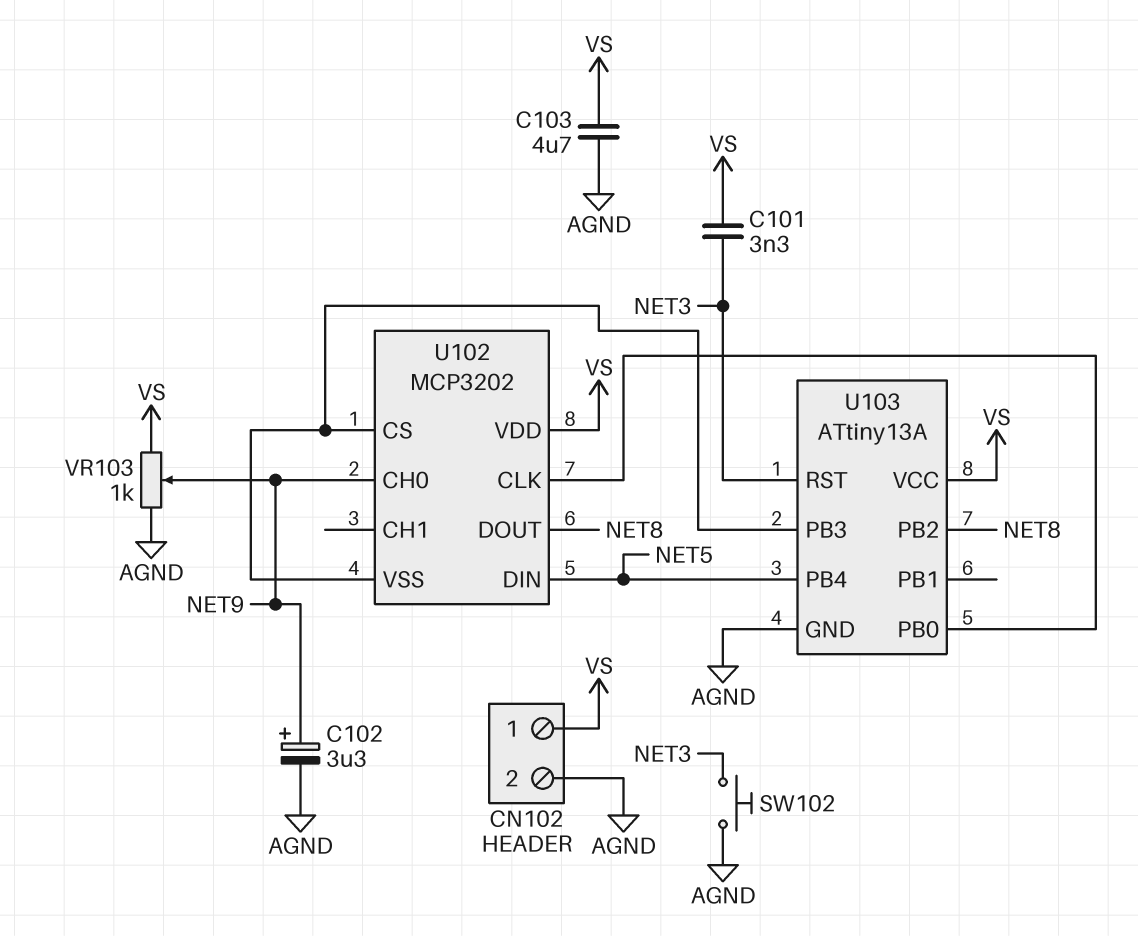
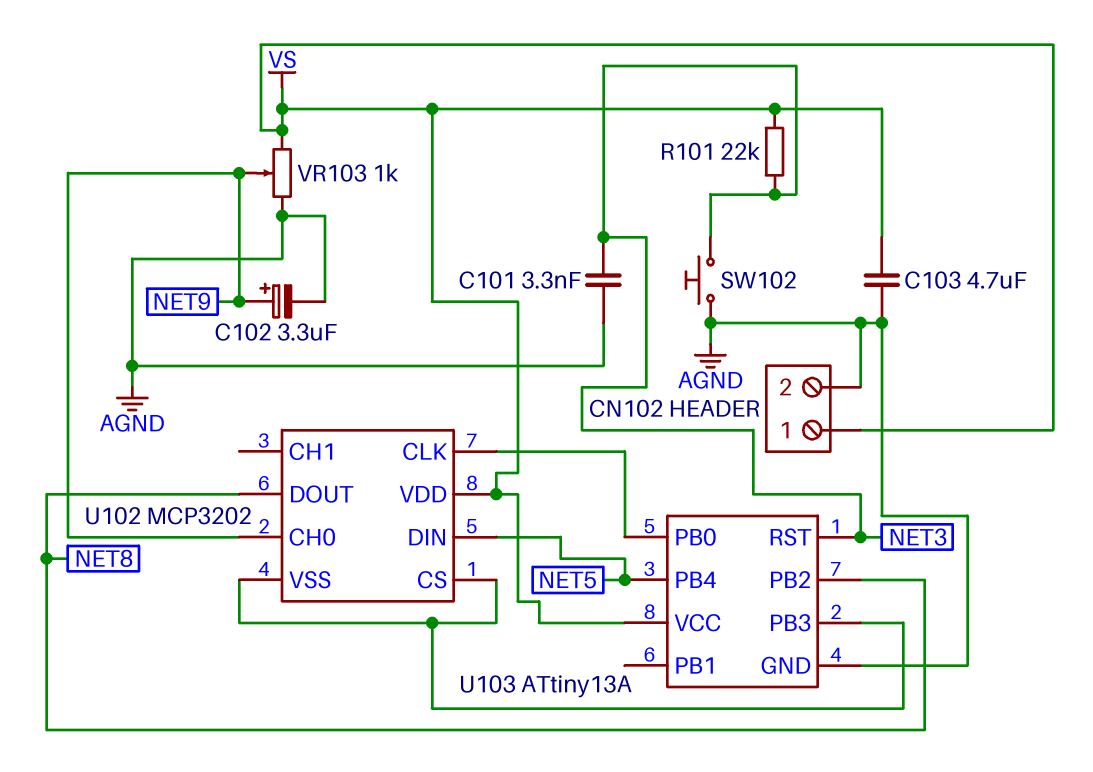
C101: 3.3nF (NET3, VS) -> 3.3nF (AGND, NET3)
R101: none -> 22k (NET3, VS)

